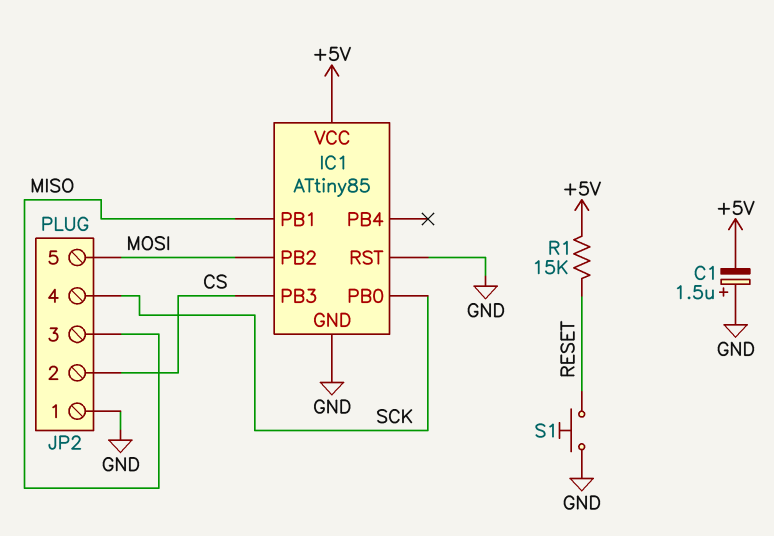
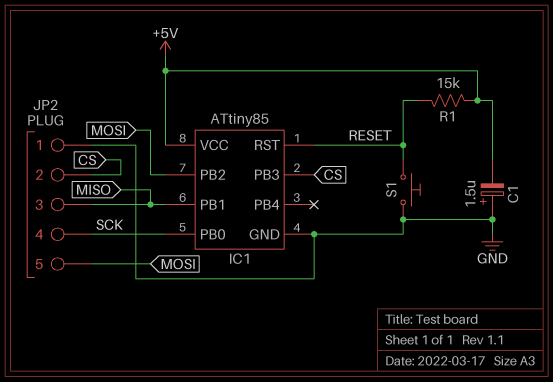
IC1 pin RST: GND -> RESET

